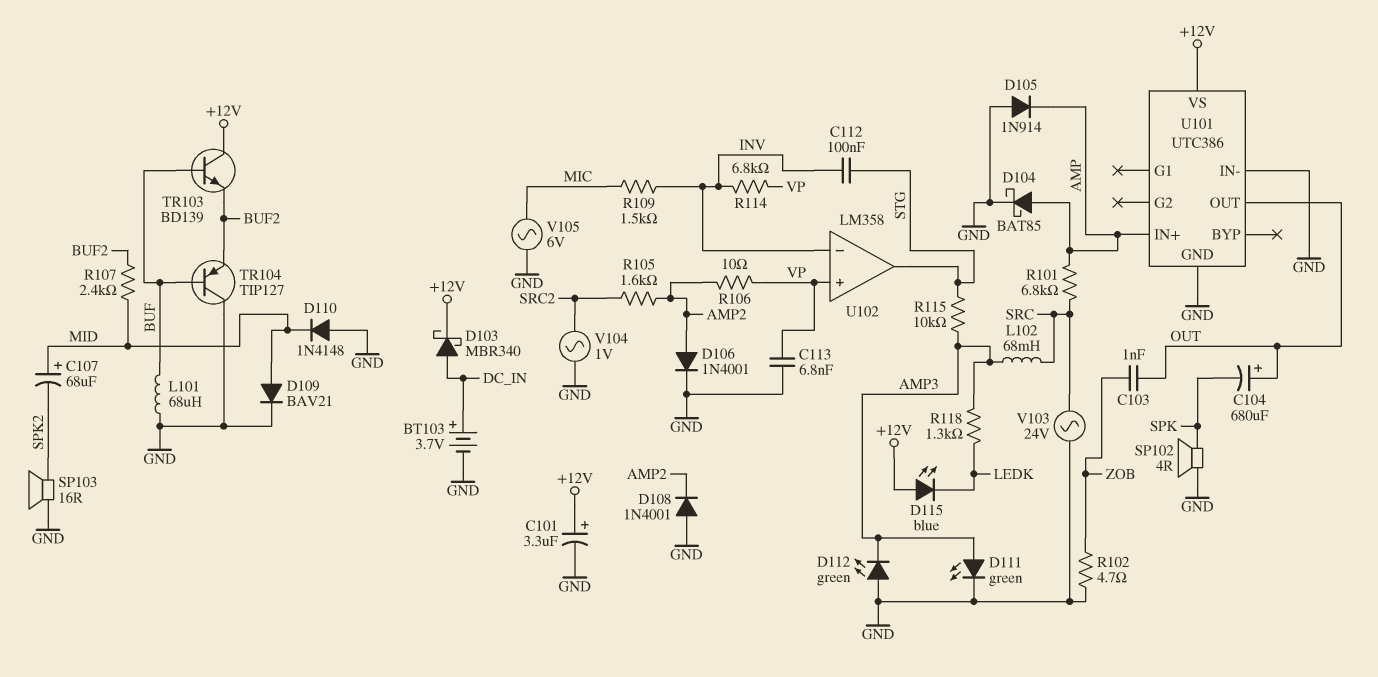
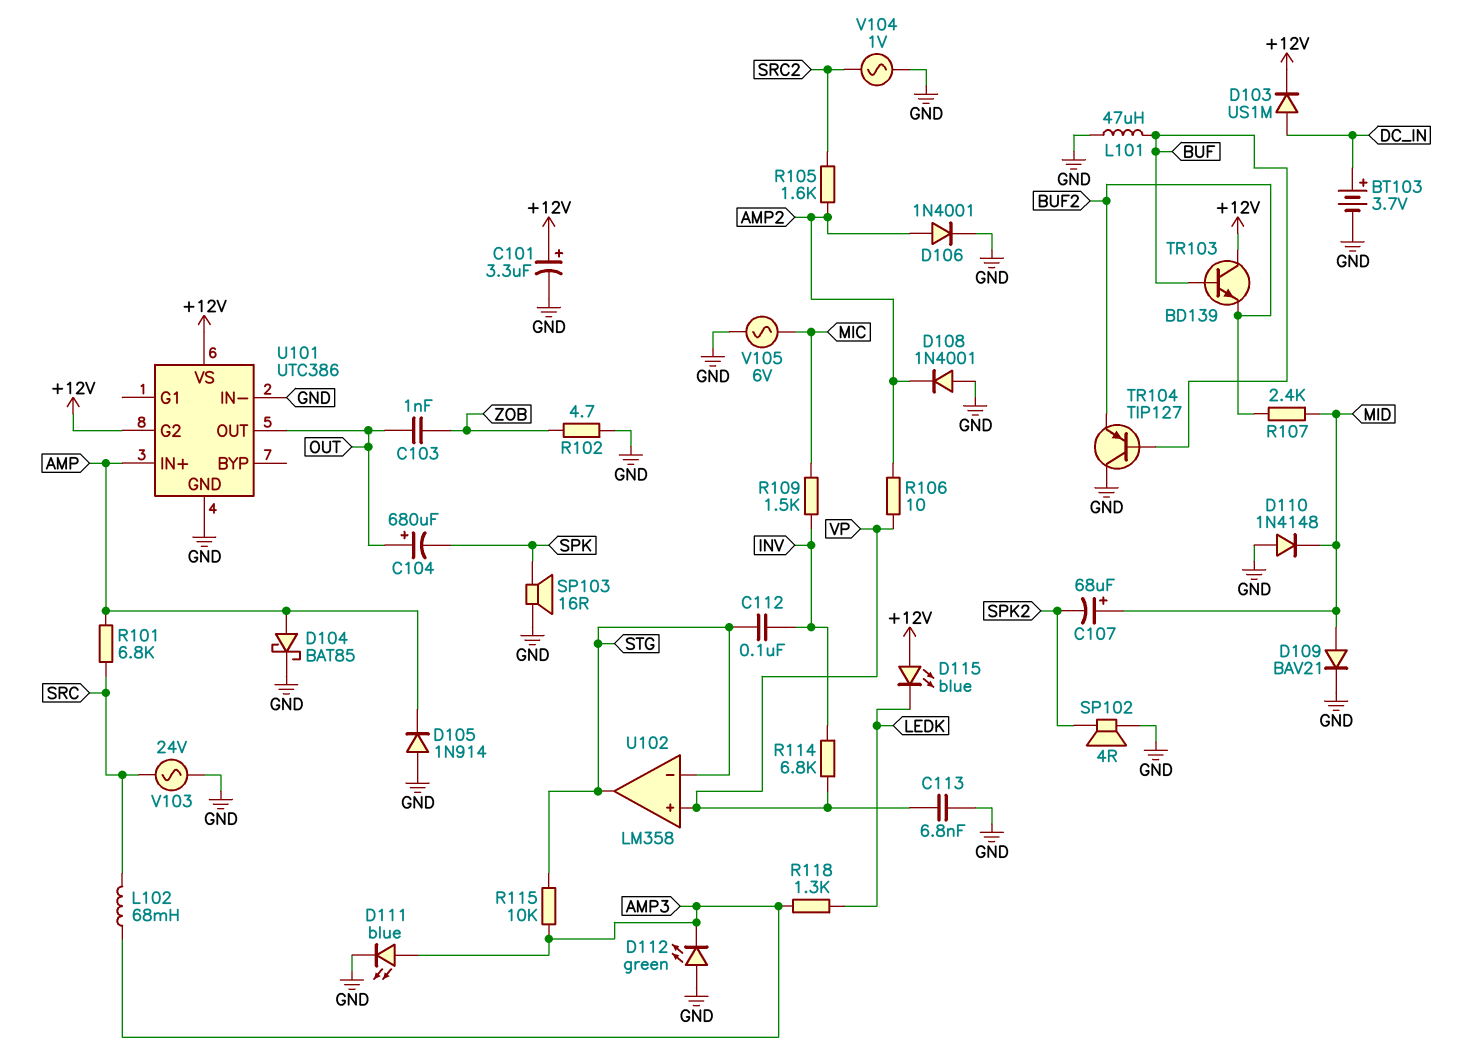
D103: schottky MBR340 (A DC_IN, K +12V) -> diode US1M (A DC_IN, K +12V)
D111: LED green (A AMP3, K GND) -> LED blue (A AMP3, K GND)
L101: 68uH (BUF, GND) -> 47uH (BUF, GND)
SP102: speaker 4R (GND, SPK) -> speaker 4R (GND, SPK2)
SP103: speaker 16R (GND, SPK2) -> speaker 16R (GND, SPK)
U101 pin G2: none -> +12V
U102 pin in-: INV -> STG

